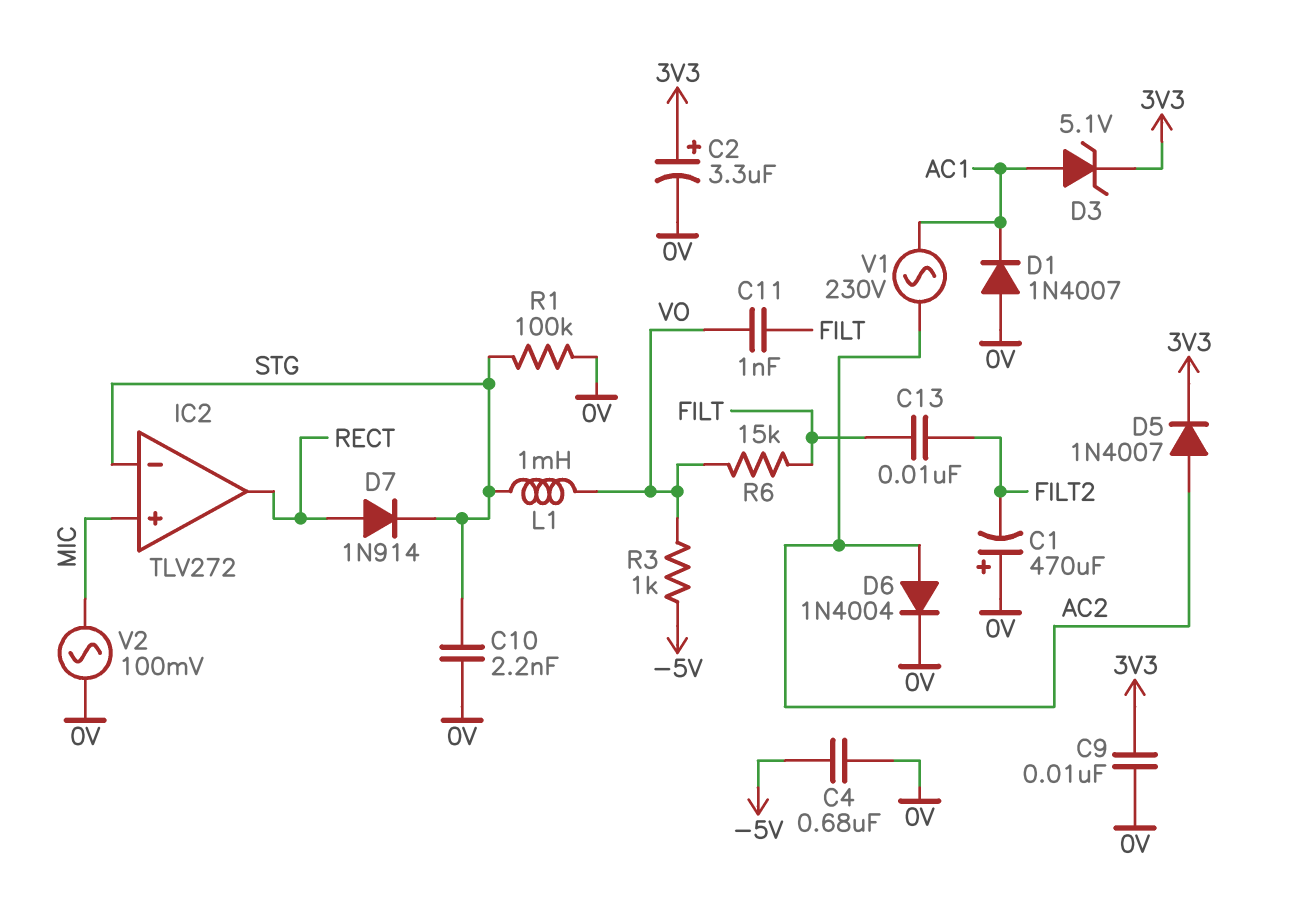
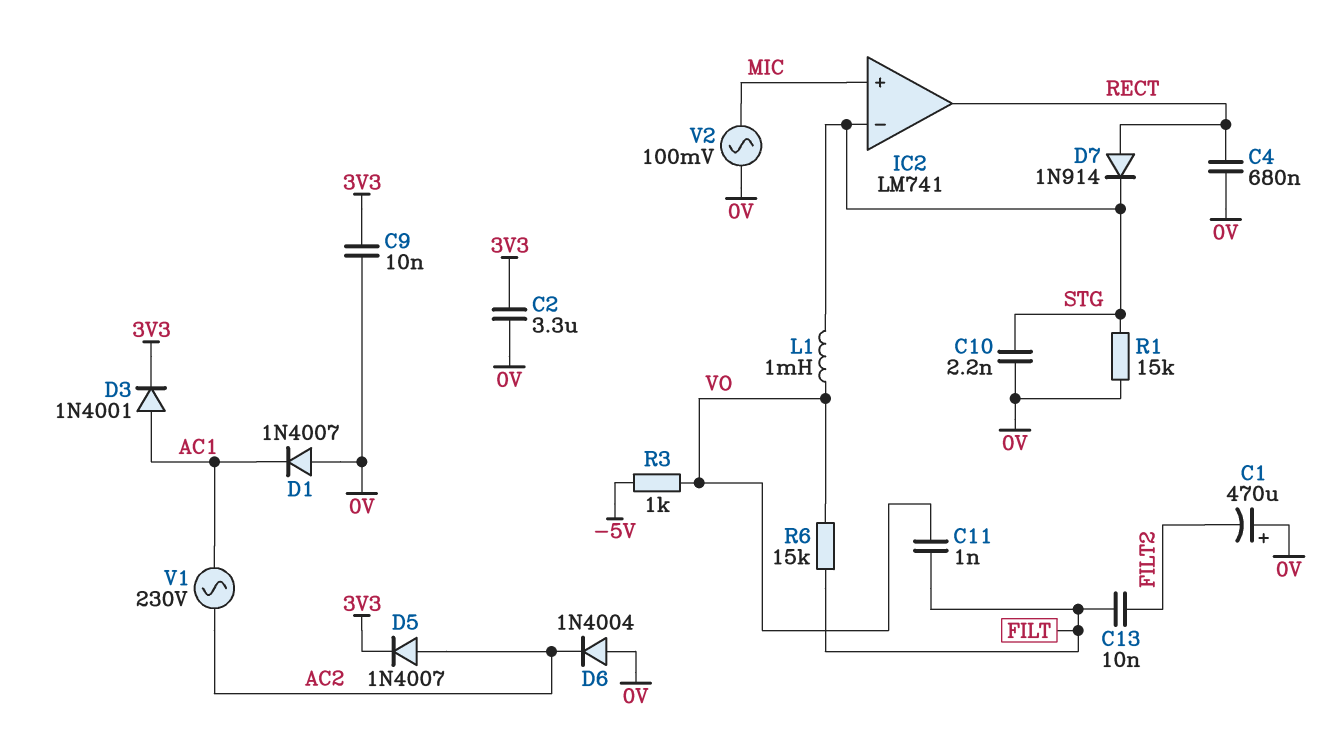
C2: 3.3uF (plus 3V3, minus 0V) -> 3.3uF (0V, 3V3)
C4: 680nF (-5V, 0V) -> 680nF (0V, RECT)
D3: zener 5.1V (A AC1, K 3V3) -> diode 1N4001 (A AC1, K 3V3)
D6: diode 1N4004 (A AC2, K 0V) -> diode 1N4004 (A 0V, K AC2)
IC2: TLV272 -> LM741
R1: 100k (0V, STG) -> 15k (0V, STG)

